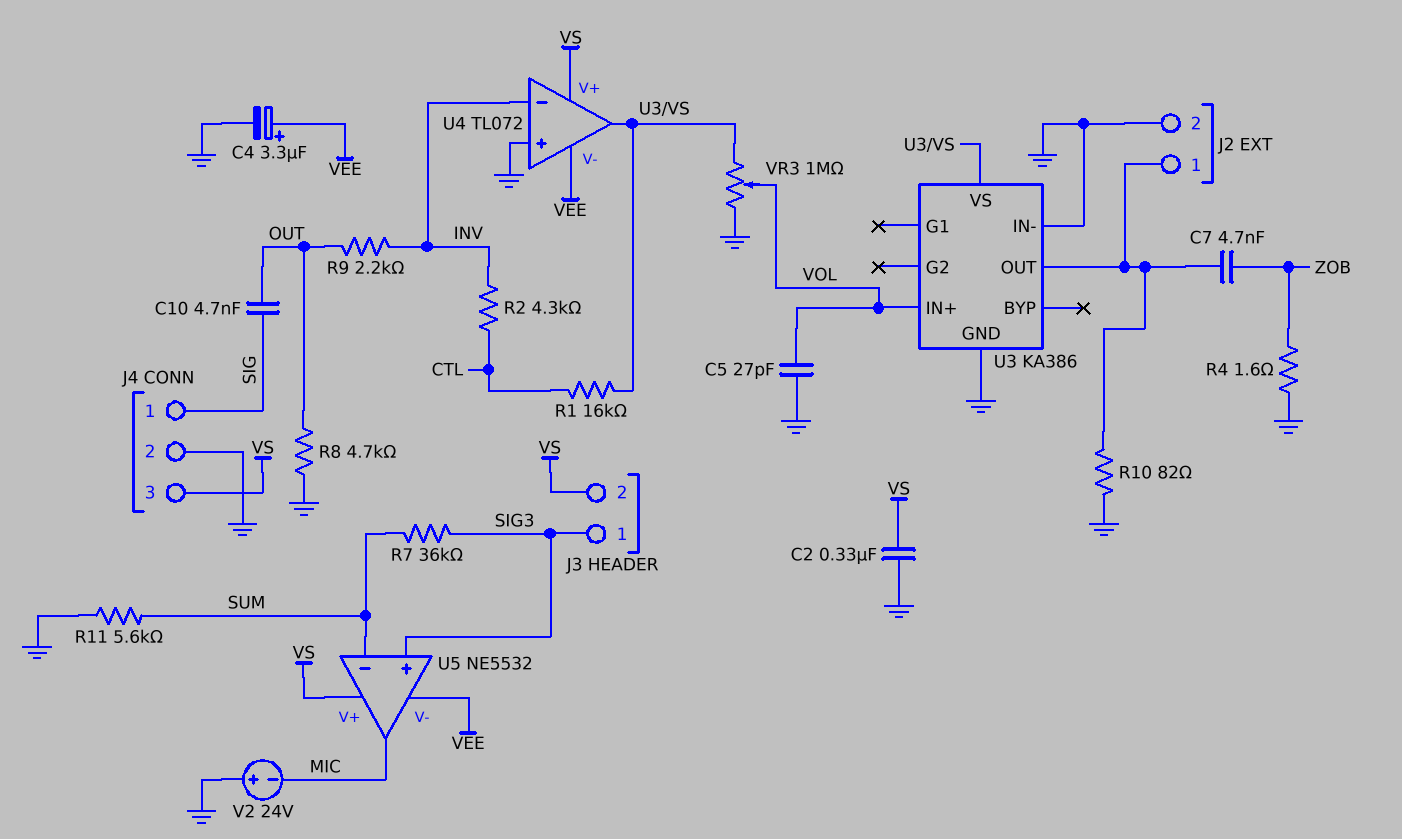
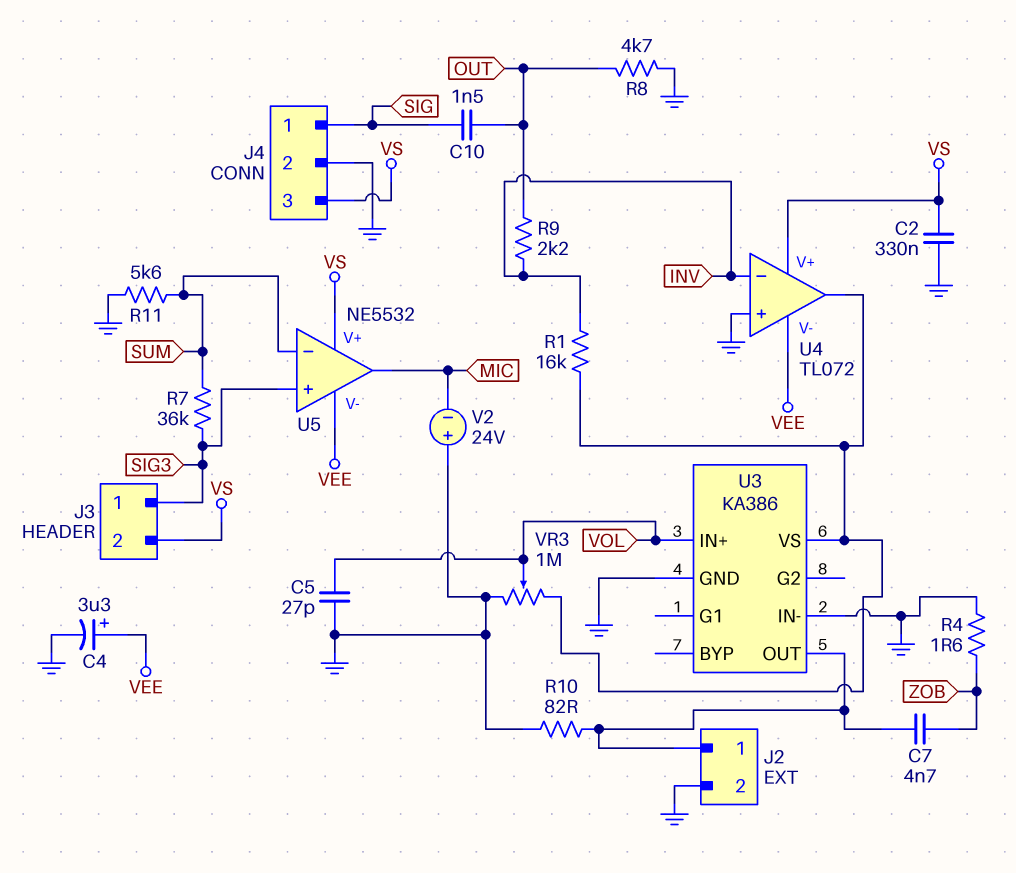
C10: 4.7nF (OUT, SIG) -> 1.5nF (OUT, SIG)
R1: 16k (CTL, U3/VS) -> 16k (INV, U3/VS)
R2: 4.3k (CTL, INV) -> none

